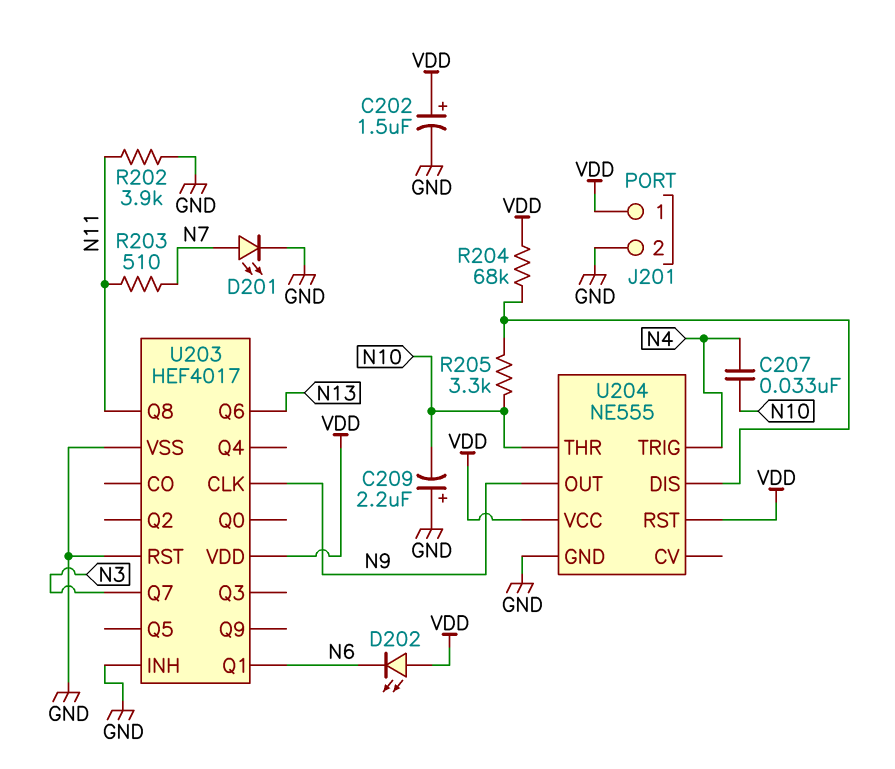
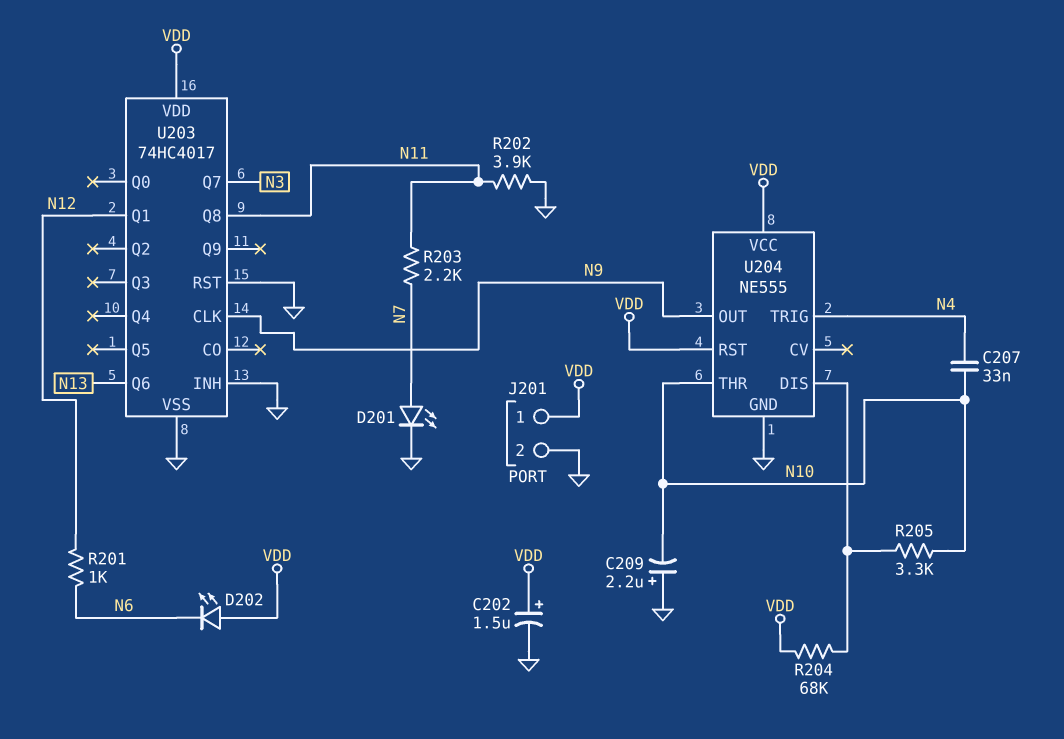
R201: none -> 1k (N6, N12)
R203: 510 (N7, N11) -> 2.2k (N7, N11)
U203: HEF4017 -> 74HC4017
U203 pin Q1: N6 -> N12

